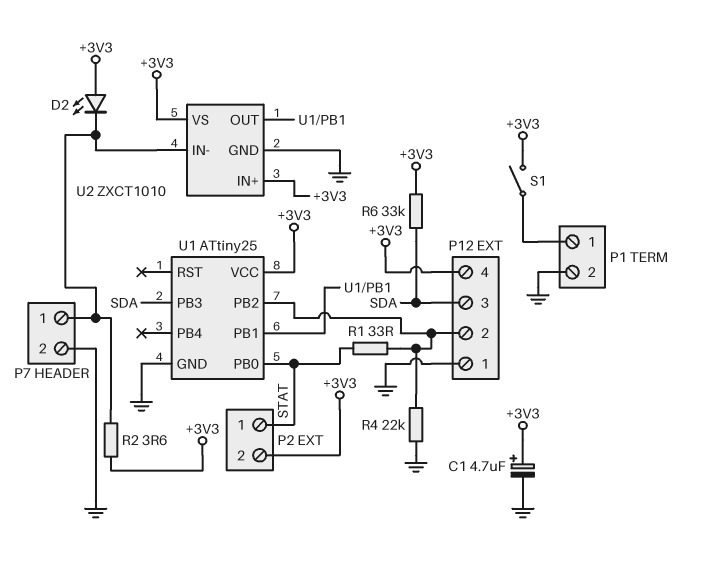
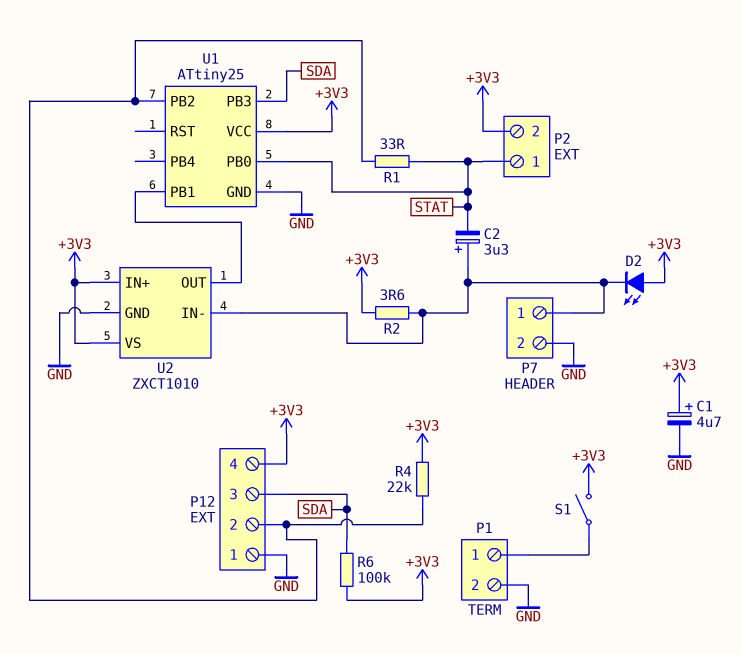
C2: none -> 3.3uF (plus P7/1, minus STAT)
R4: 22k (GND, P12/2) -> 22k (+3V3, P12/2)
R6: 33k (+3V3, SDA) -> 100k (+3V3, SDA)

